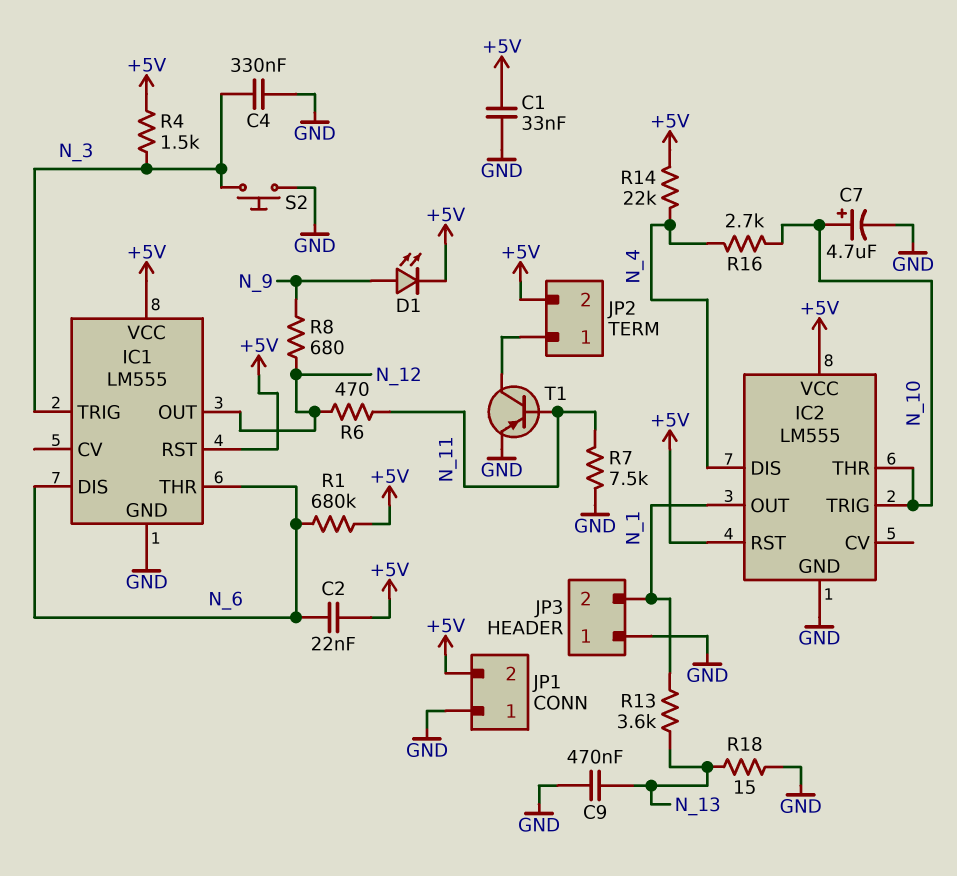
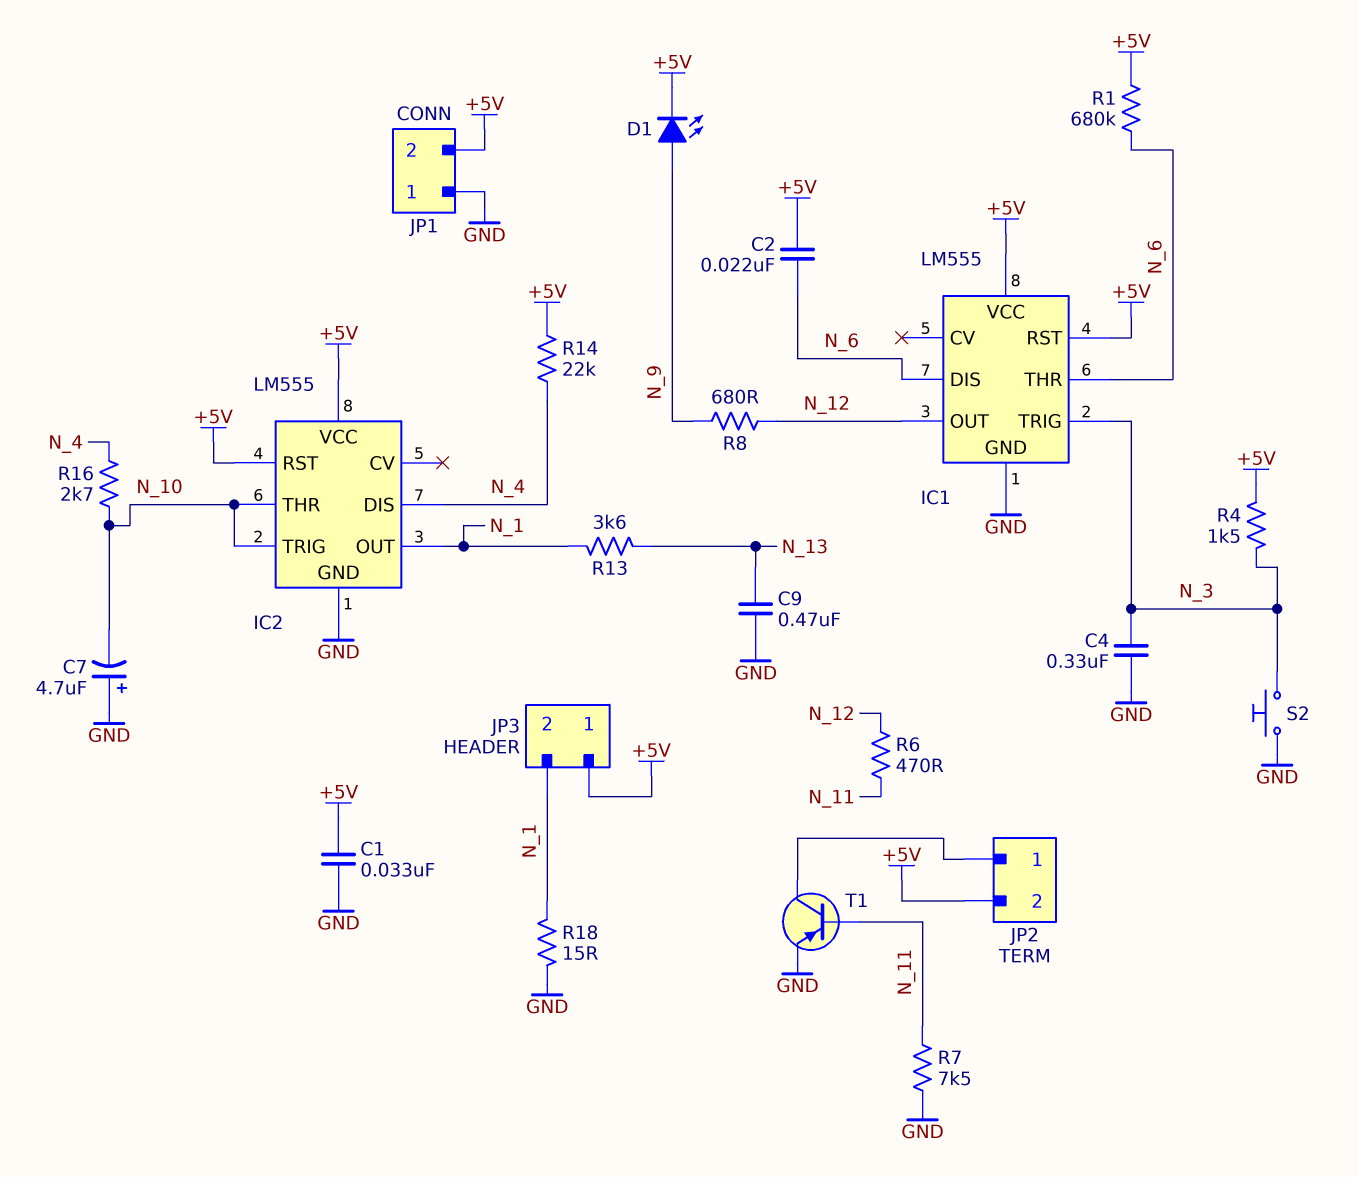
C7: 4.7uF (plus N_10, minus GND) -> 4.7uF (plus GND, minus N_10)
JP3 pin 1: GND -> +5V
R18: 15 (GND, N_13) -> 15 (GND, N_1)

